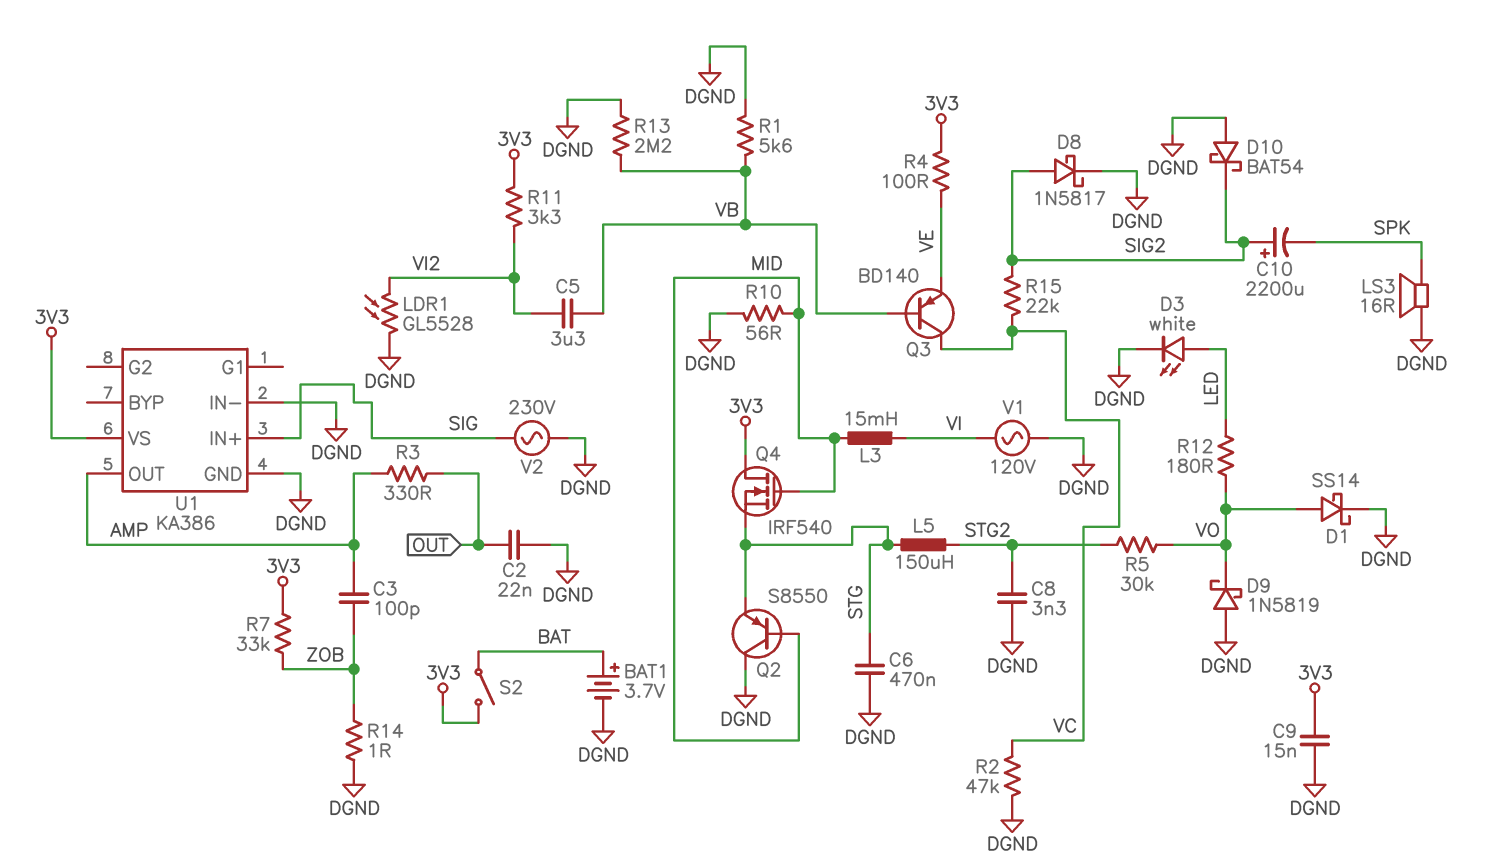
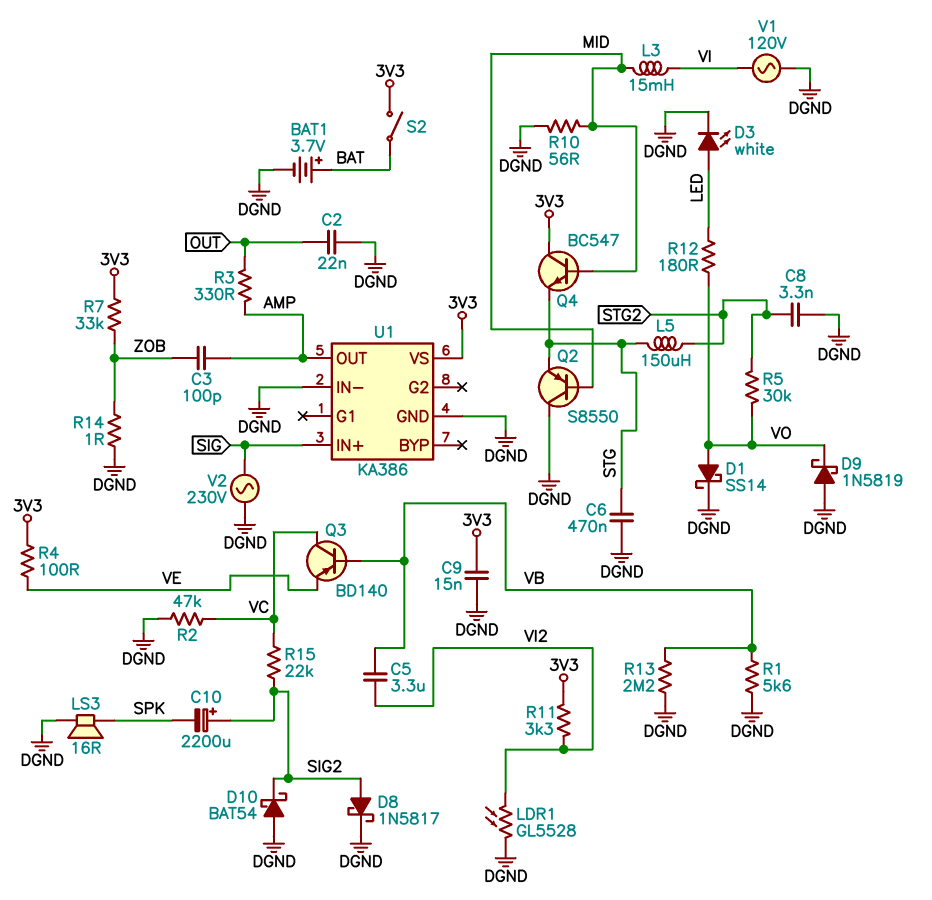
Q4: NMOS IRF540 (G MID, D 3V3, S STG) -> NPN BC547 (B MID, C 3V3, E STG)

